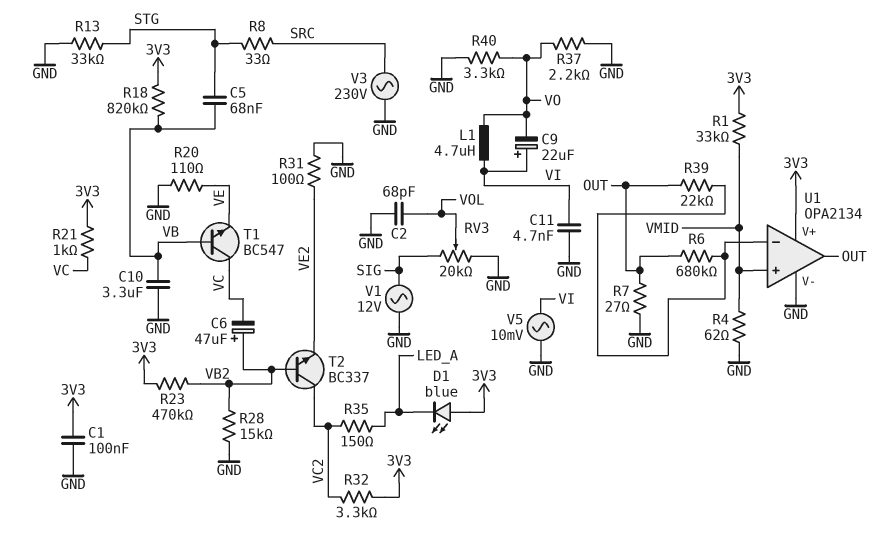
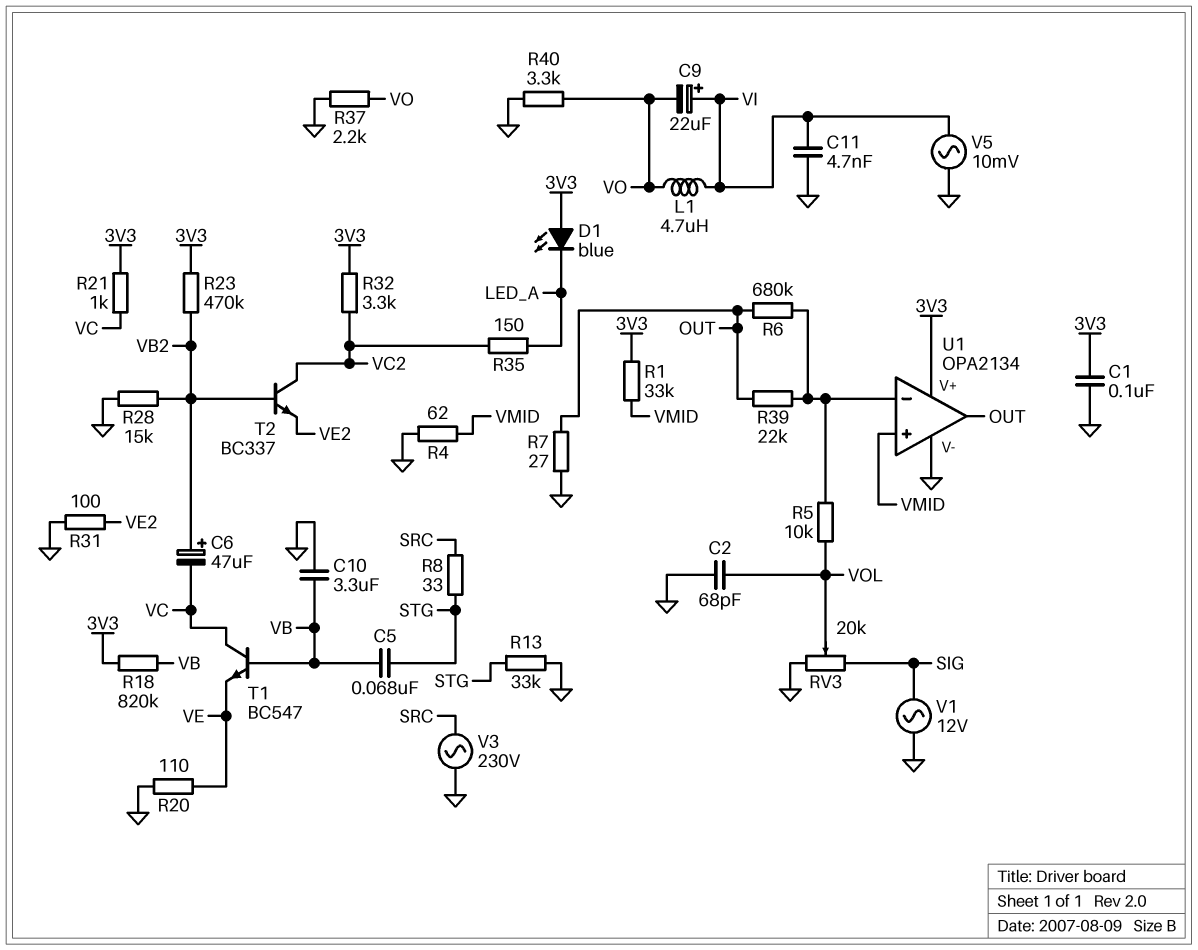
R5: none -> 10k (U1/in-, VOL)

